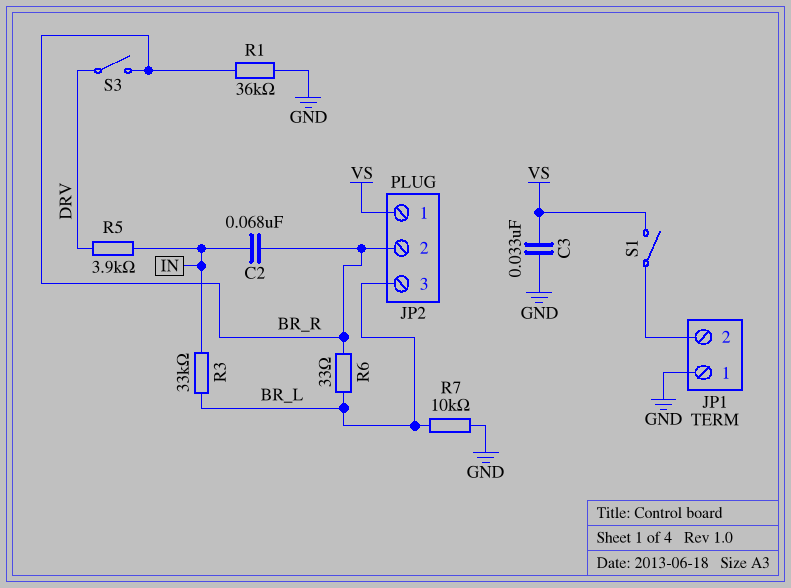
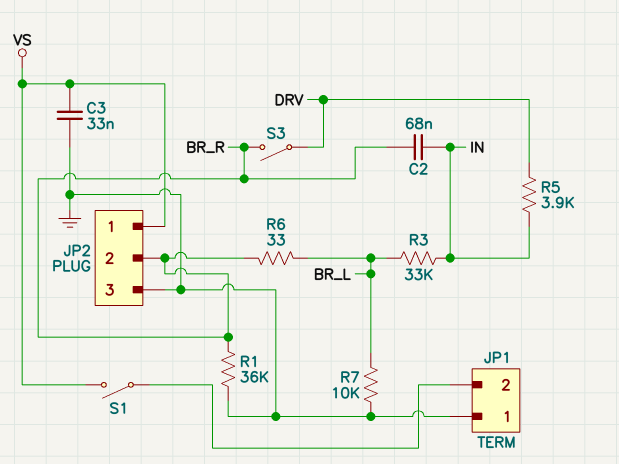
JP2 pin 3: BR_L -> GND

